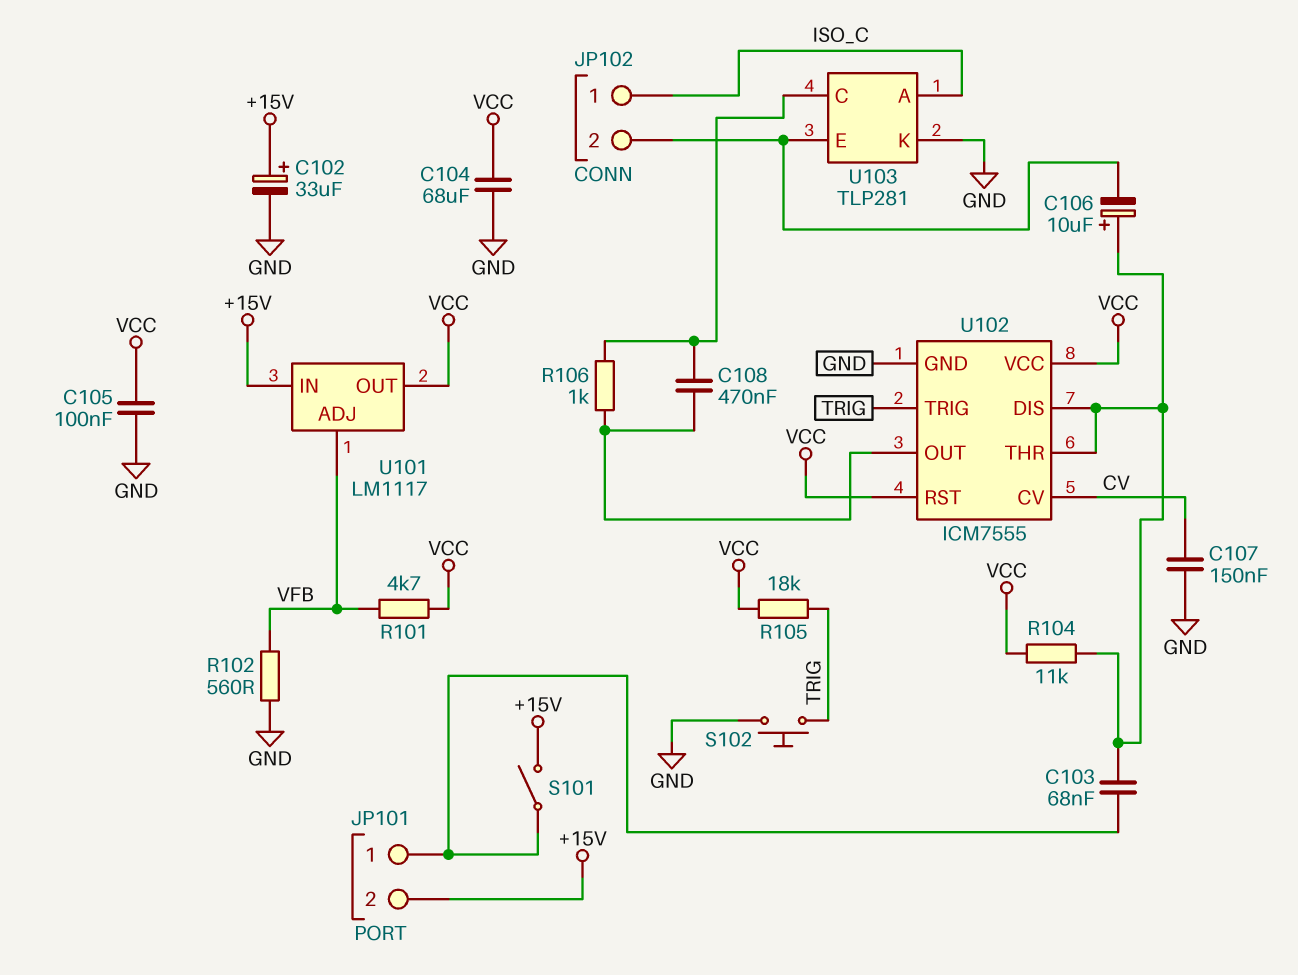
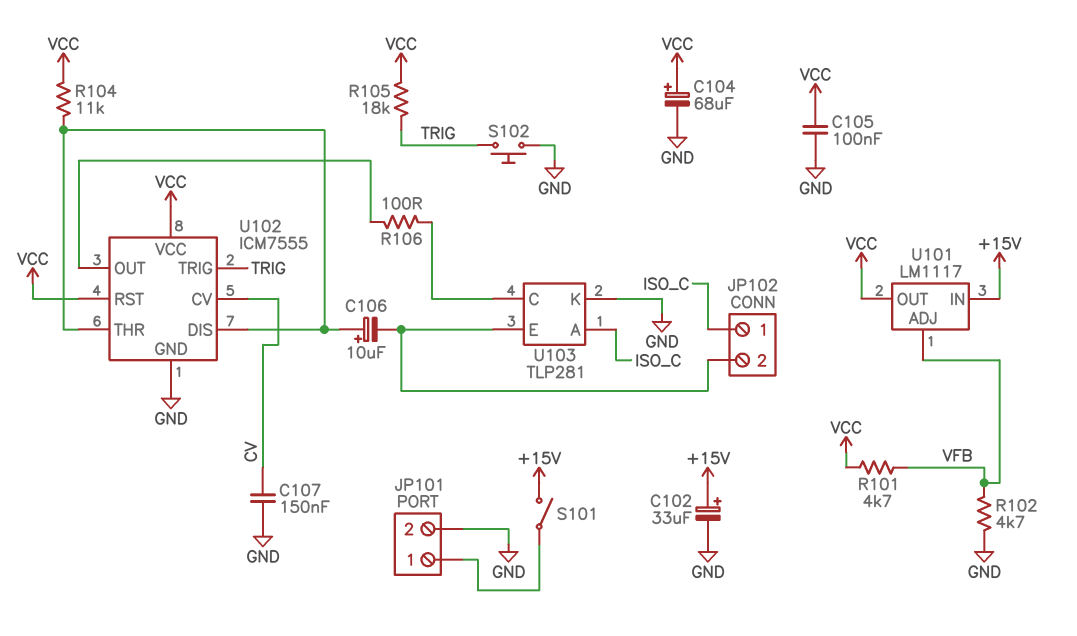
C103: 68nF (JP101/1, U102/DIS) -> none
C104: 68uF (GND, VCC) -> 68uF (plus VCC, minus GND)
C108: 470nF (U102/OUT, U103/C) -> none
JP101 pin 2: +15V -> GND
R102: 560 (GND, VFB) -> 4.7k (GND, VFB)
R106: 1k (U102/OUT, U103/C) -> 100 (U102/OUT, U103/C)

